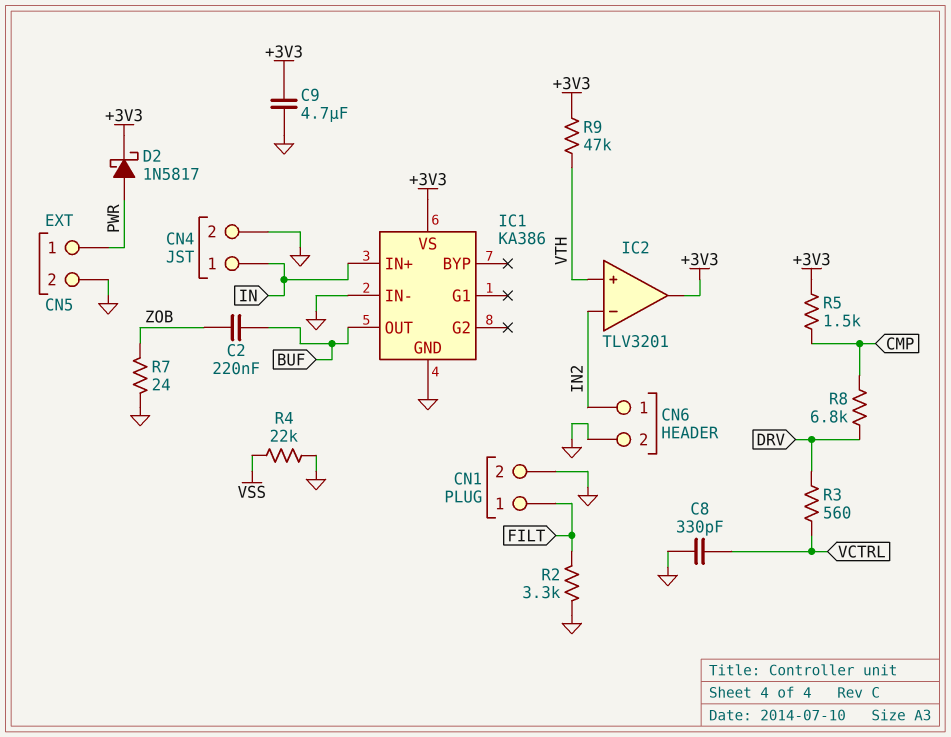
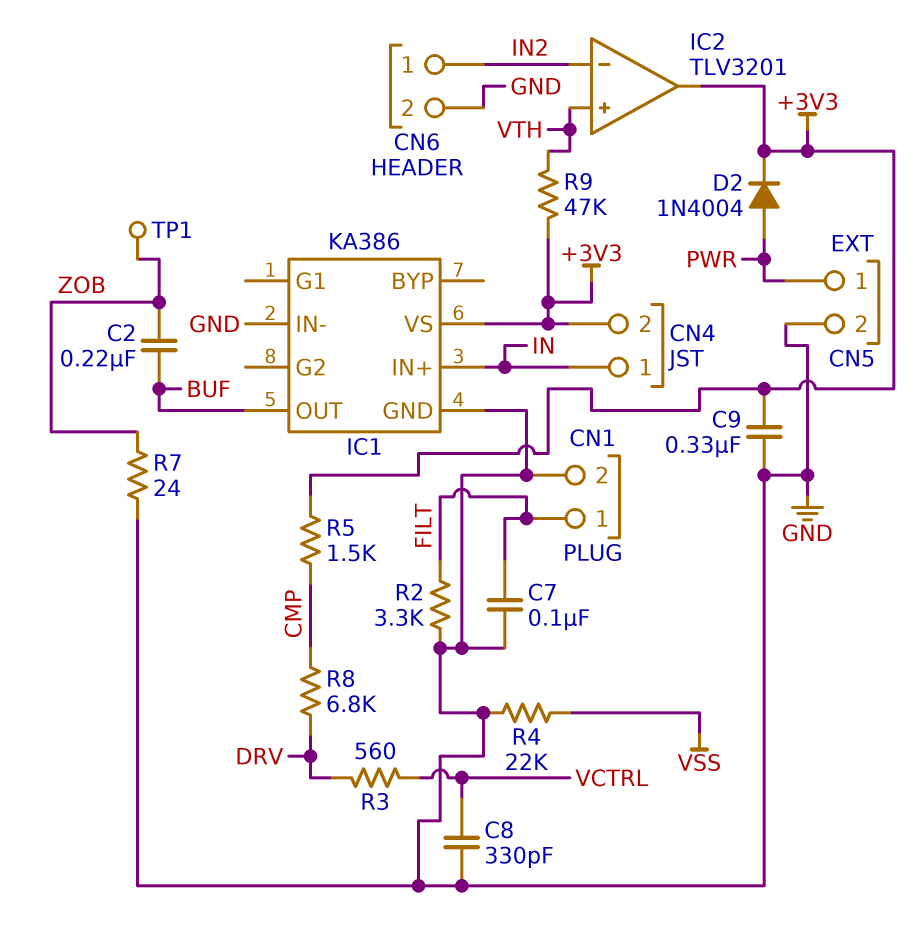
C7: none -> 100nF (FILT, GND)
C9: 4.7uF (+3V3, GND) -> 330nF (+3V3, GND)
CN4 pin 2: GND -> +3V3
D2: schottky 1N5817 (A PWR, K +3V3) -> diode 1N4004 (A PWR, K +3V3)
TP1: none -> test point (ZOB)

